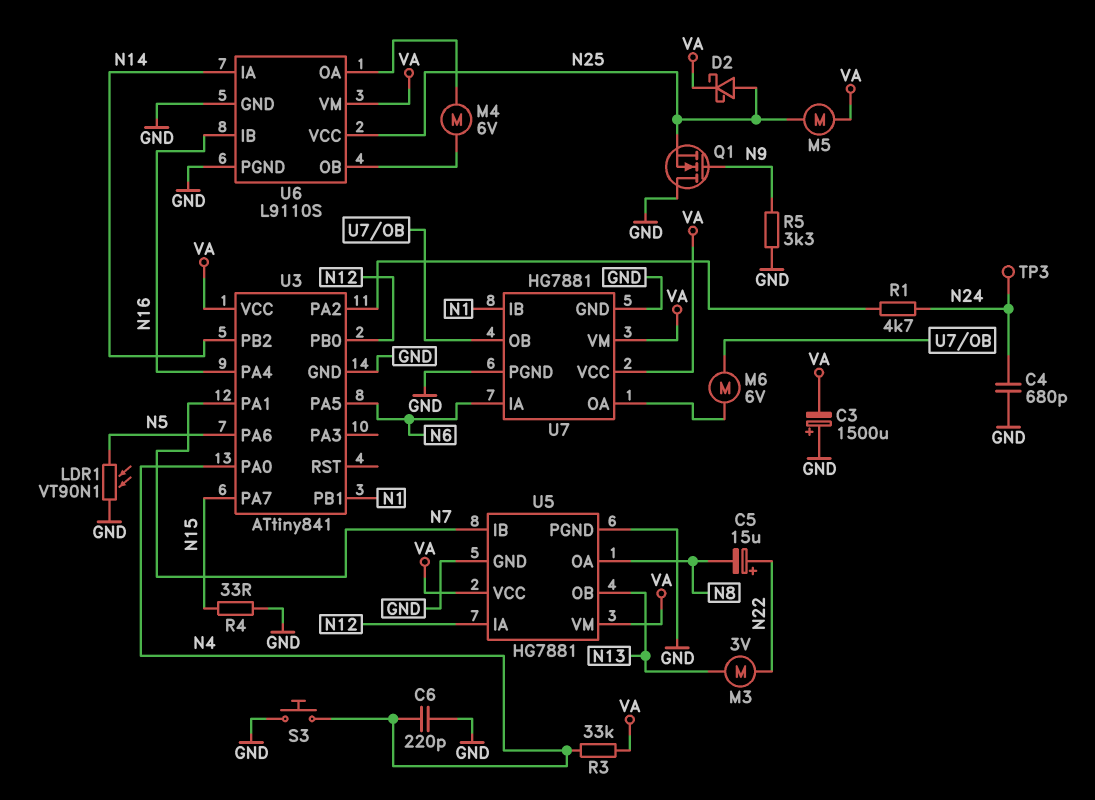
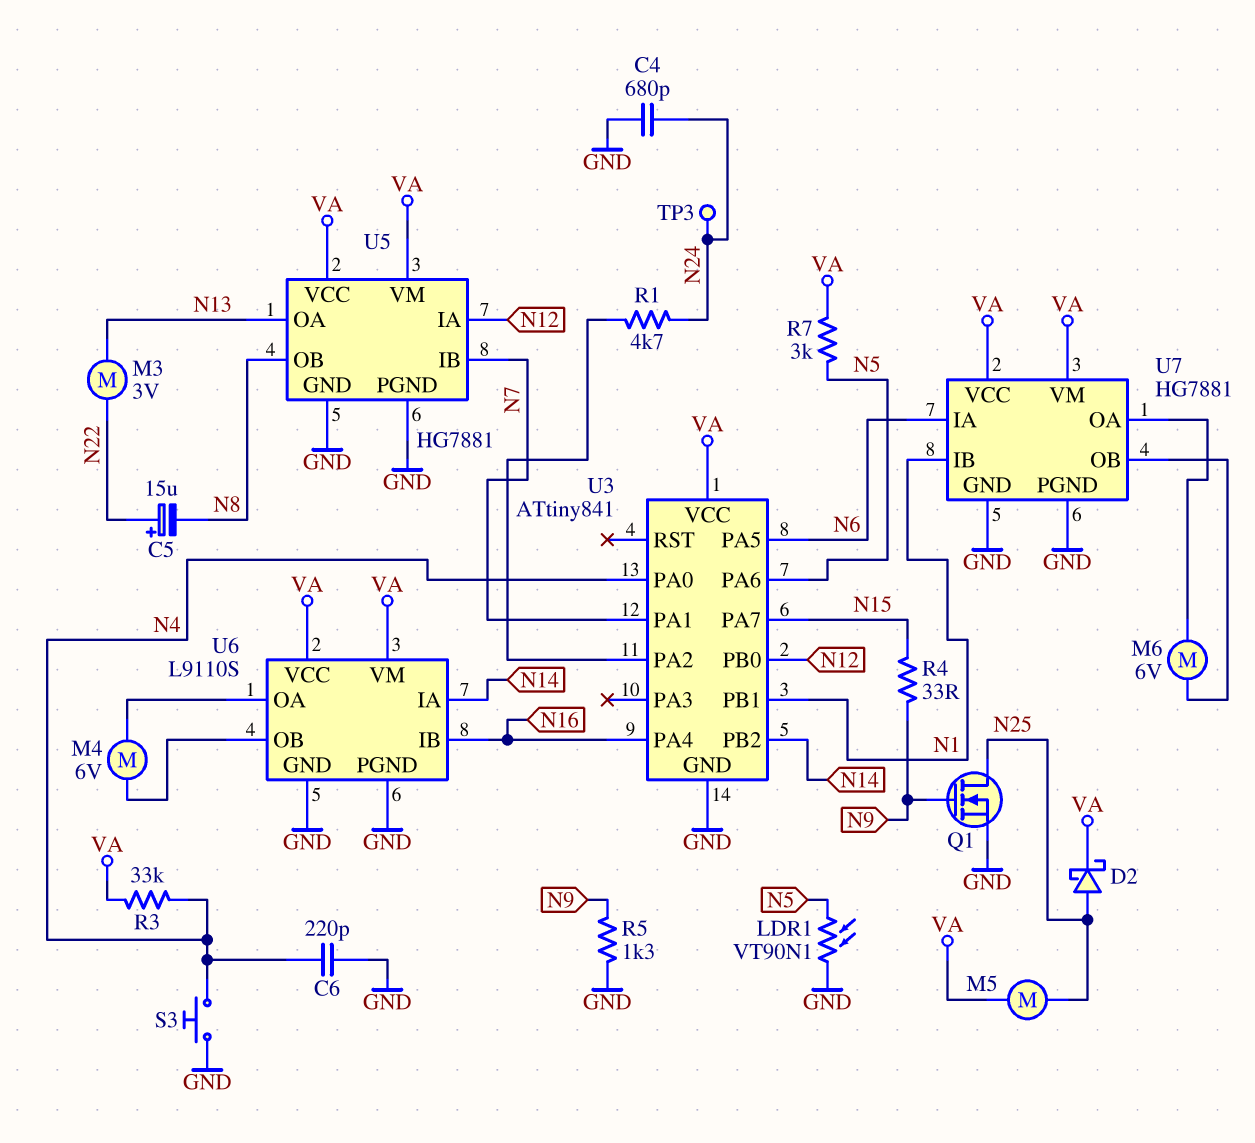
C3: 1500uF (plus GND, minus VA) -> none
Q1: NMOS (G N9, D GND, S N25) -> NMOS (G N9, D N25, S GND)
R4: 33 (GND, N15) -> 33 (N9, N15)
R5: 3.3k (GND, N9) -> 1.3k (GND, N9)
R7: none -> 3k (N5, VA)
U5 pin OA: N8 -> N13
U5 pin OB: N13 -> N8
U6 pin VCC: N25 -> VA

